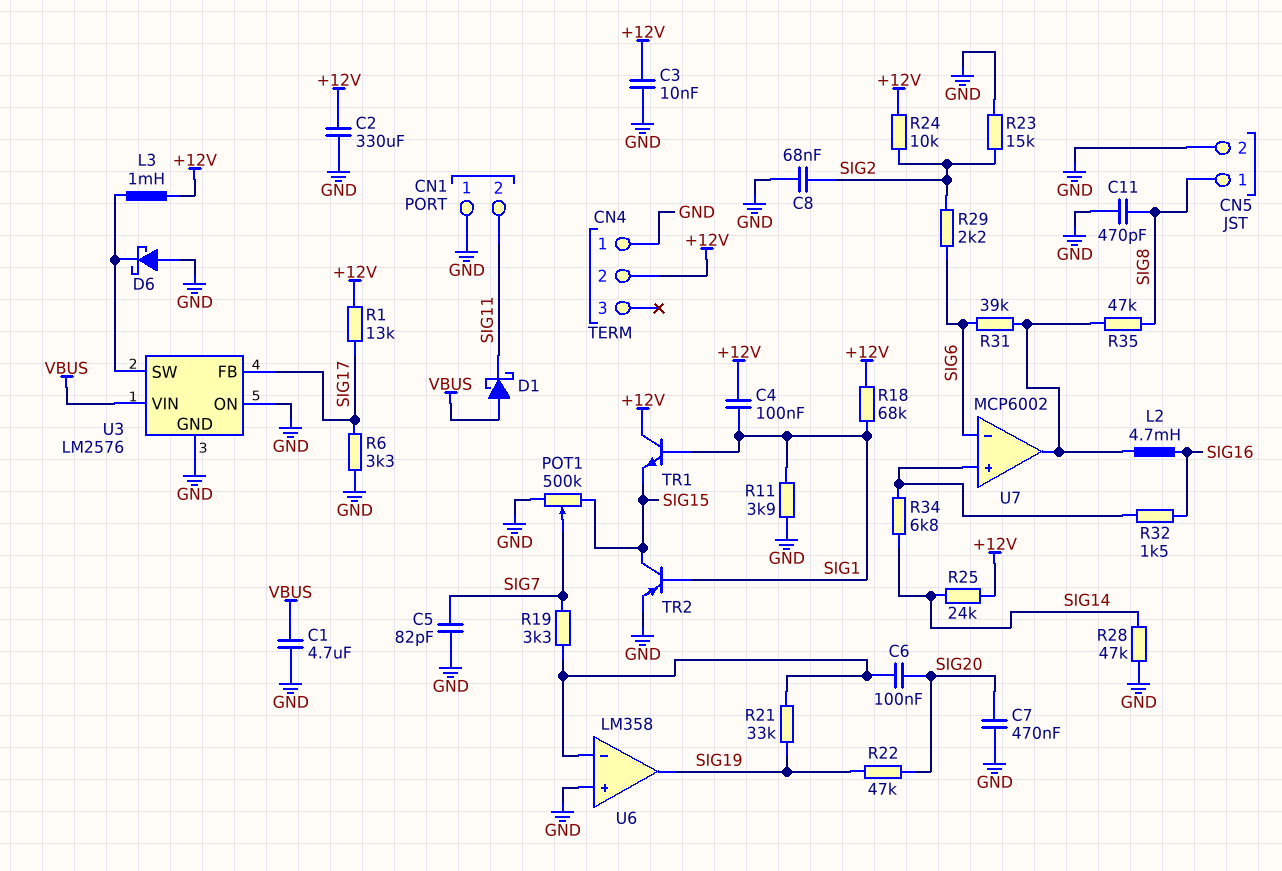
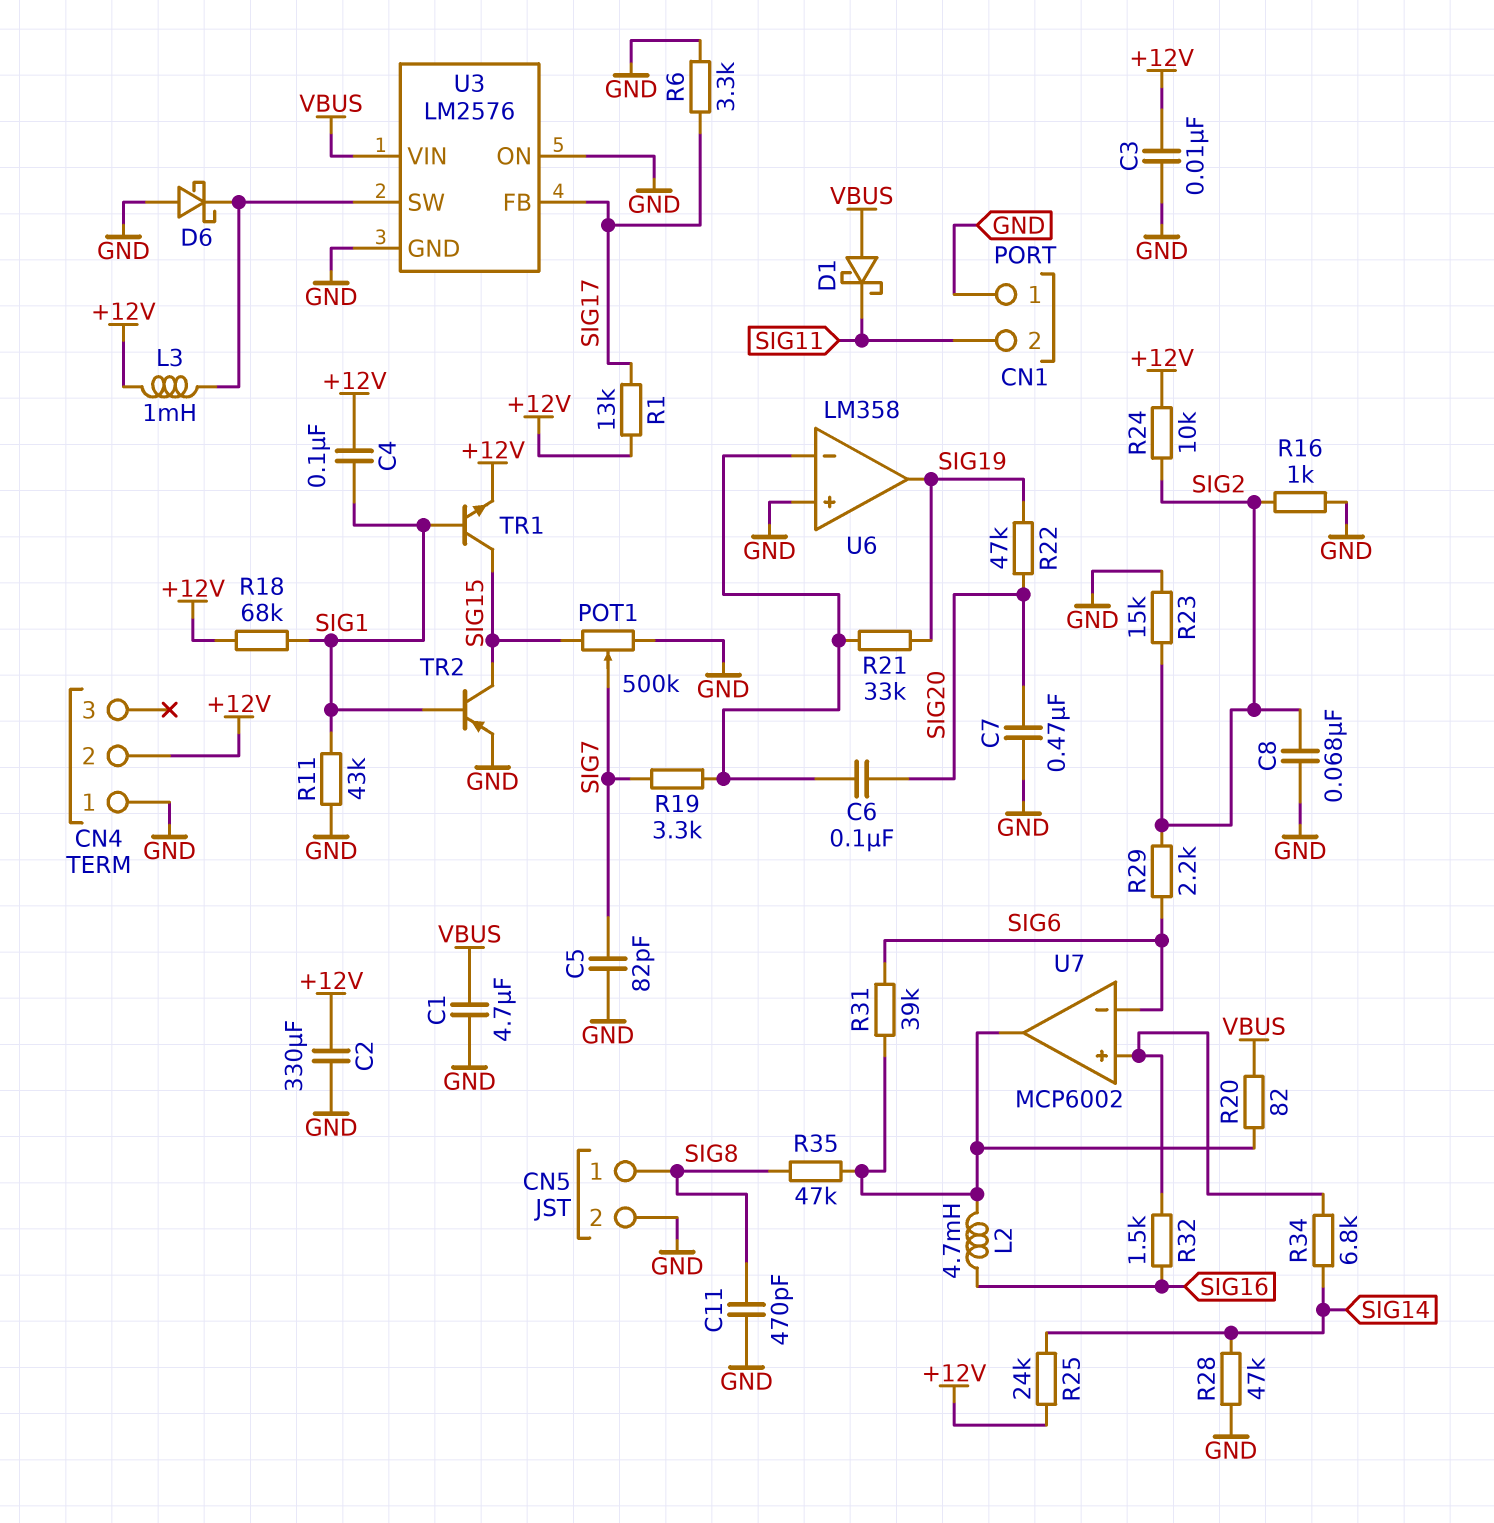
R11: 3.9k (GND, SIG1) -> 43k (GND, SIG1)
R16: none -> 1k (GND, SIG2)
R20: none -> 82 (U7/out, VBUS)
TR1: NPN (B SIG1, C +12V, E SIG15) -> NPN (B SIG1, C SIG15, E +12V)

